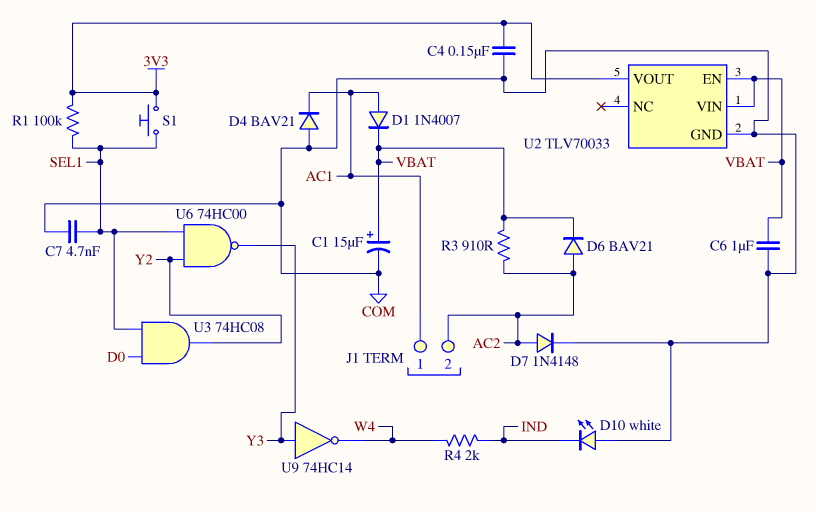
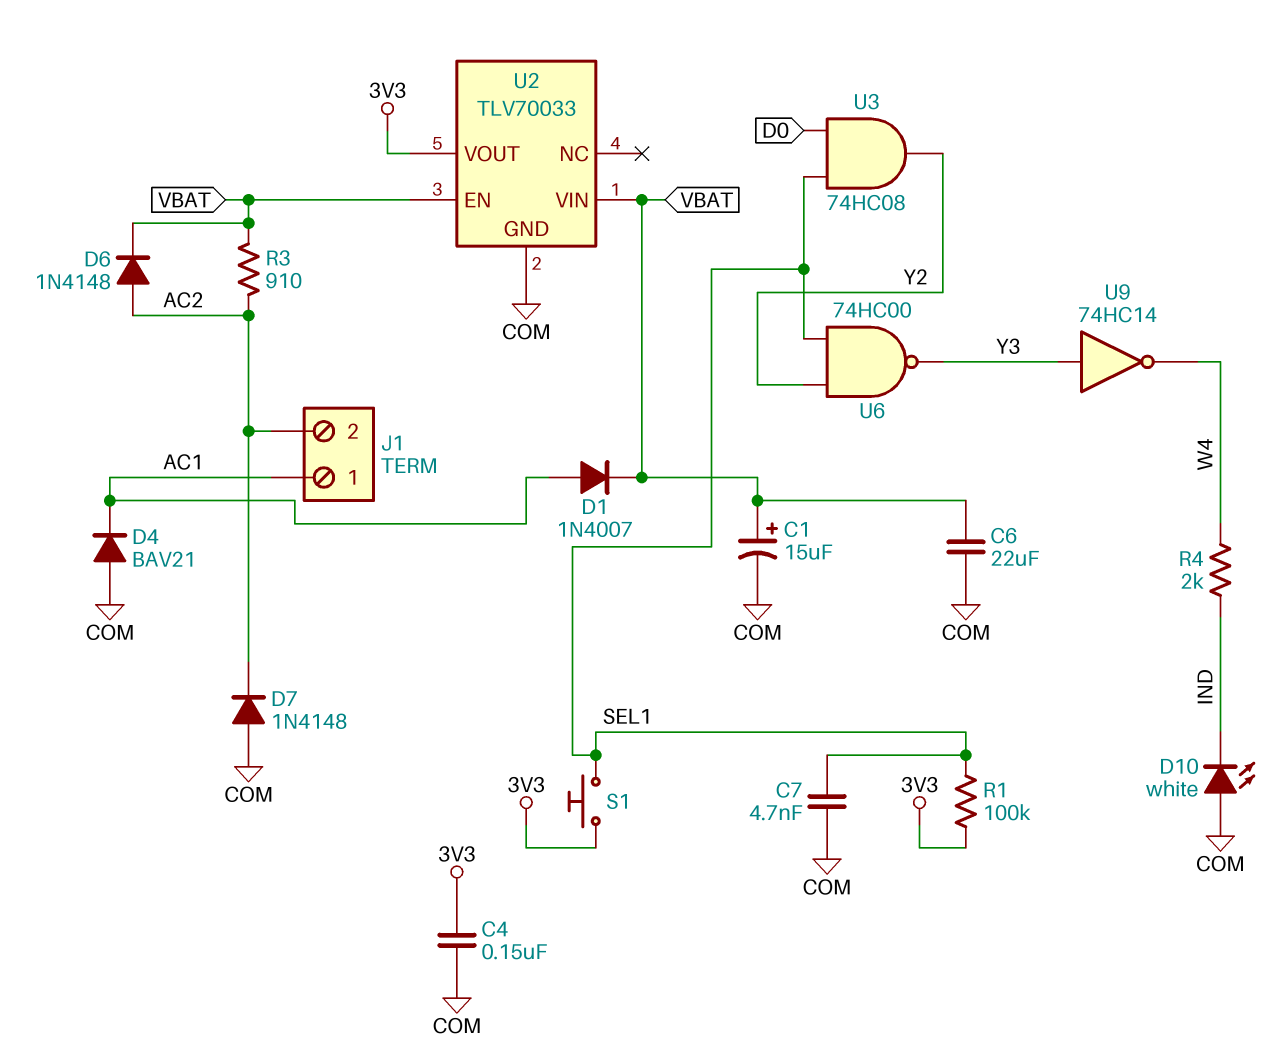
C6: 1uF (COM, VBAT) -> 22uF (COM, VBAT)
D6: diode BAV21 (A AC2, K VBAT) -> diode 1N4148 (A AC2, K VBAT)
D7: diode 1N4148 (A AC2, K COM) -> diode 1N4148 (A COM, K AC2)

